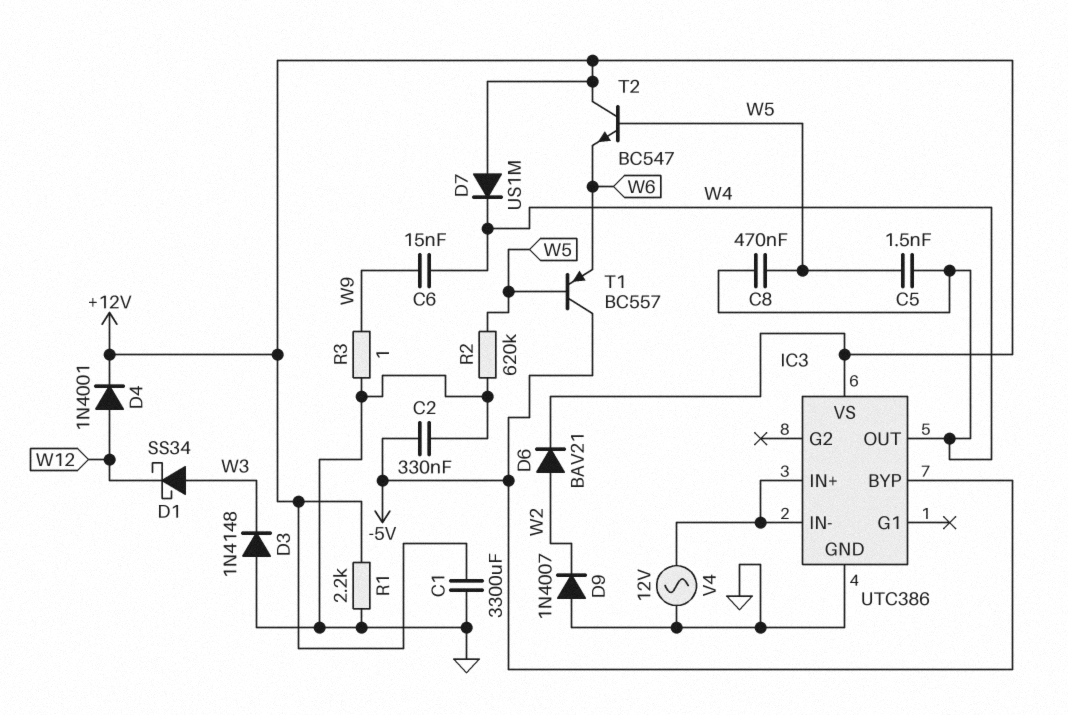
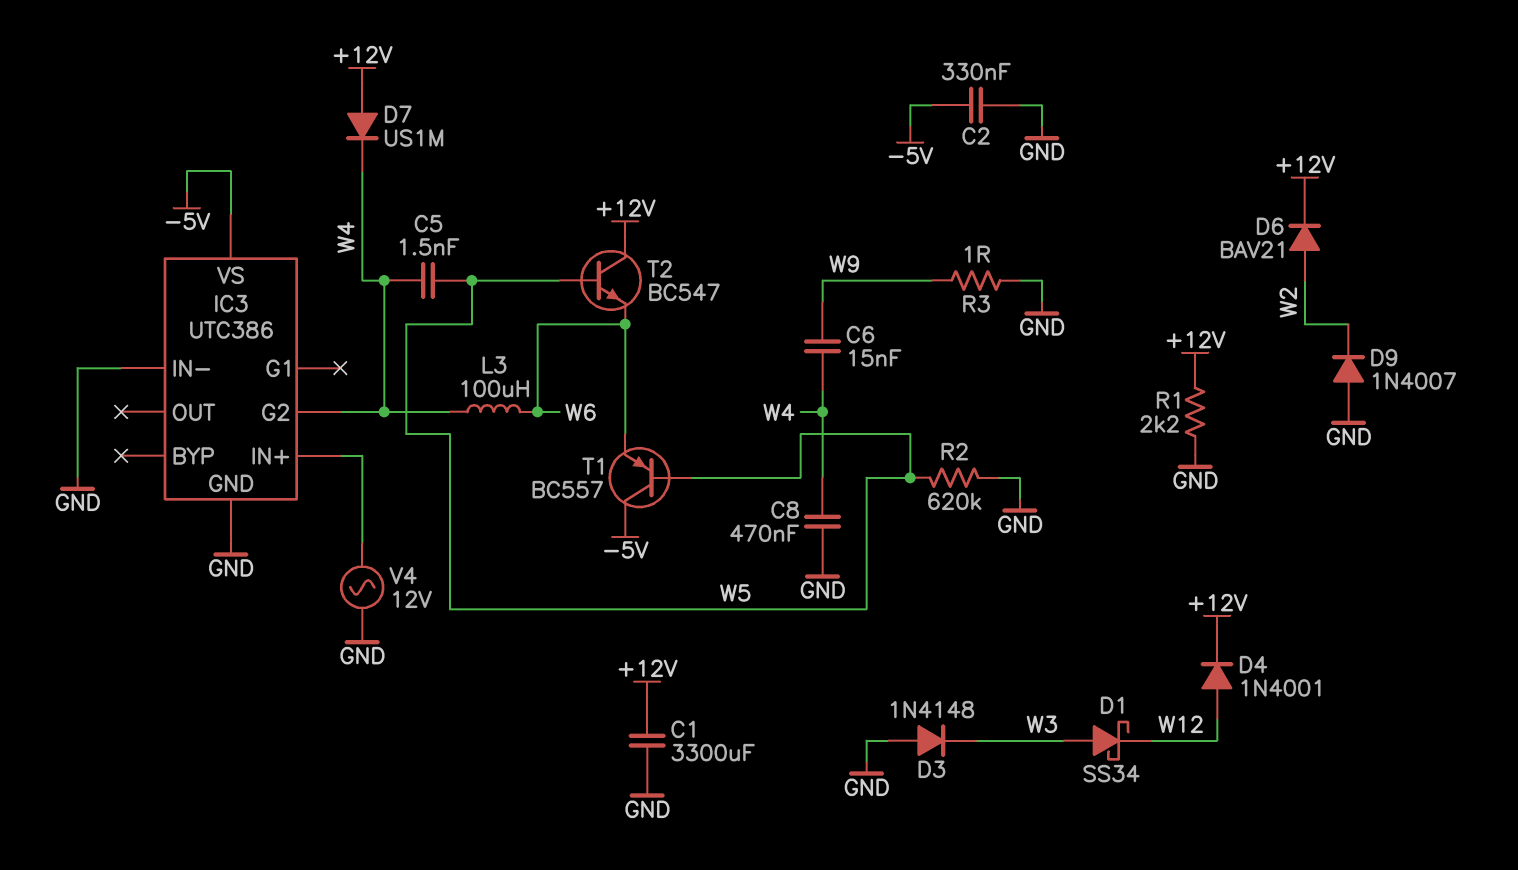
C8: 470nF (W4, W5) -> 470nF (GND, W4)
IC3 pin BYP: -5V -> none
IC3 pin G2: none -> W4
IC3 pin IN-: IC3/IN+ -> GND
IC3 pin OUT: W4 -> none
IC3 pin VS: +12V -> -5V
L3: none -> 100uH (W4, W6)

